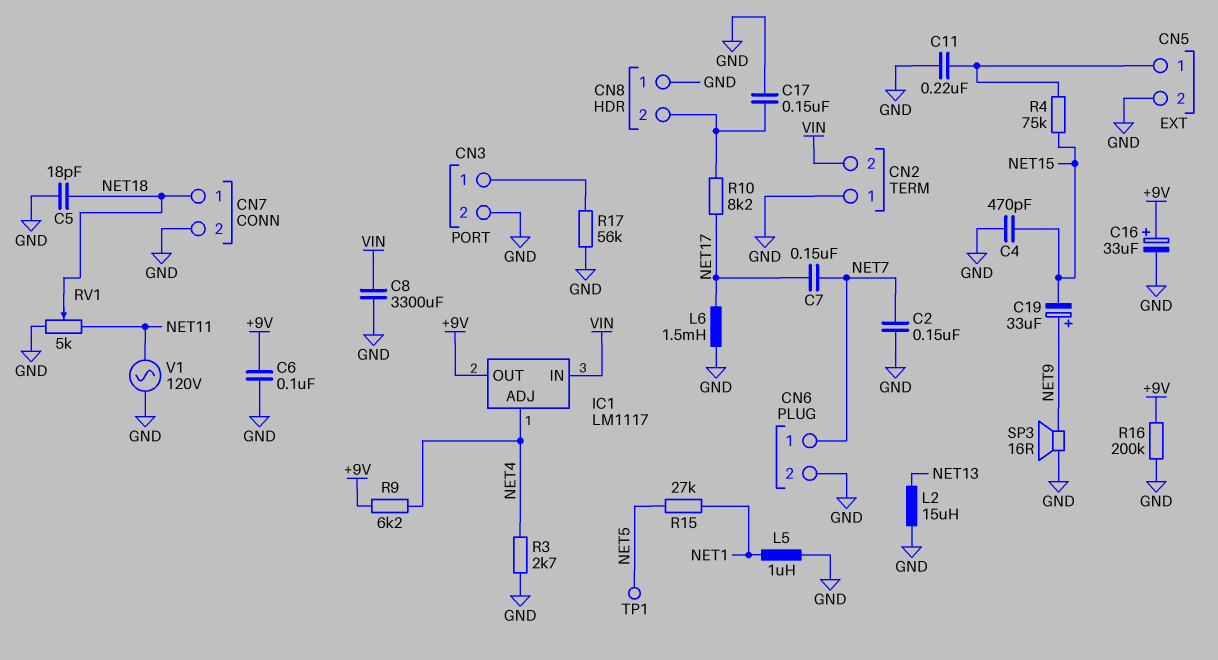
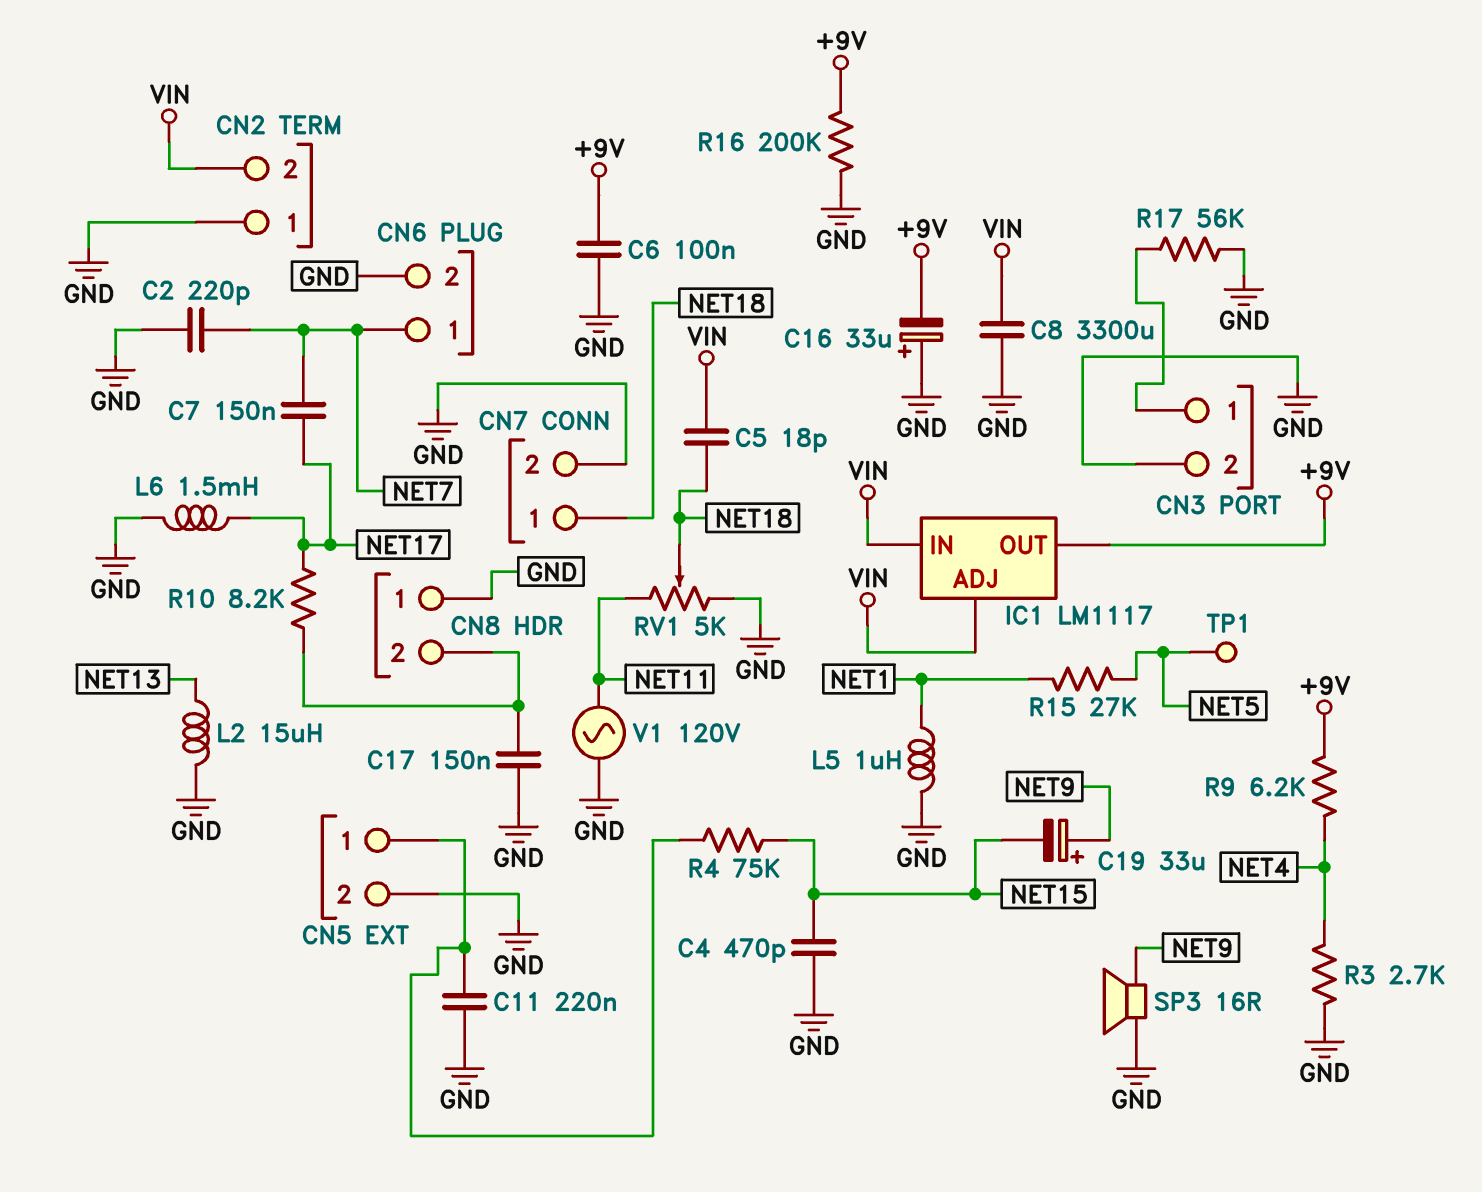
C2: 150nF (GND, NET7) -> 220pF (GND, NET7)
C5: 18pF (GND, NET18) -> 18pF (NET18, VIN)
C16: 33uF (plus +9V, minus GND) -> 33uF (plus GND, minus +9V)
IC1 pin ADJ: NET4 -> VIN

